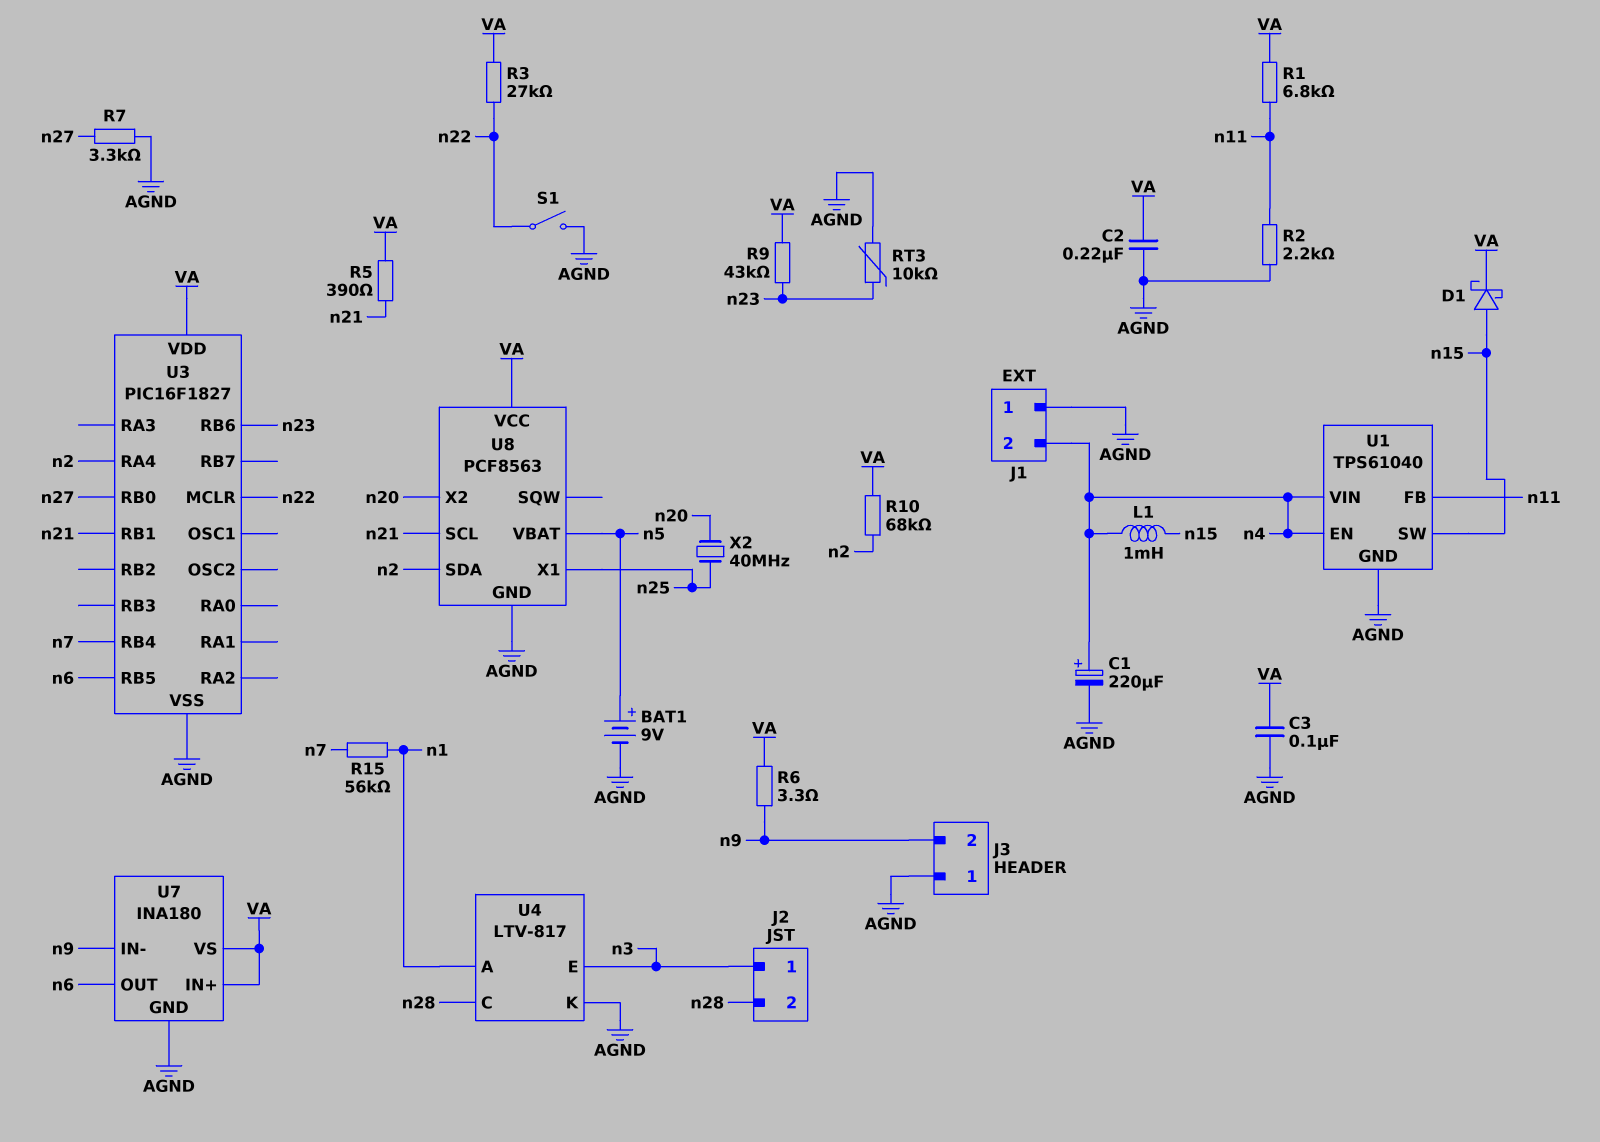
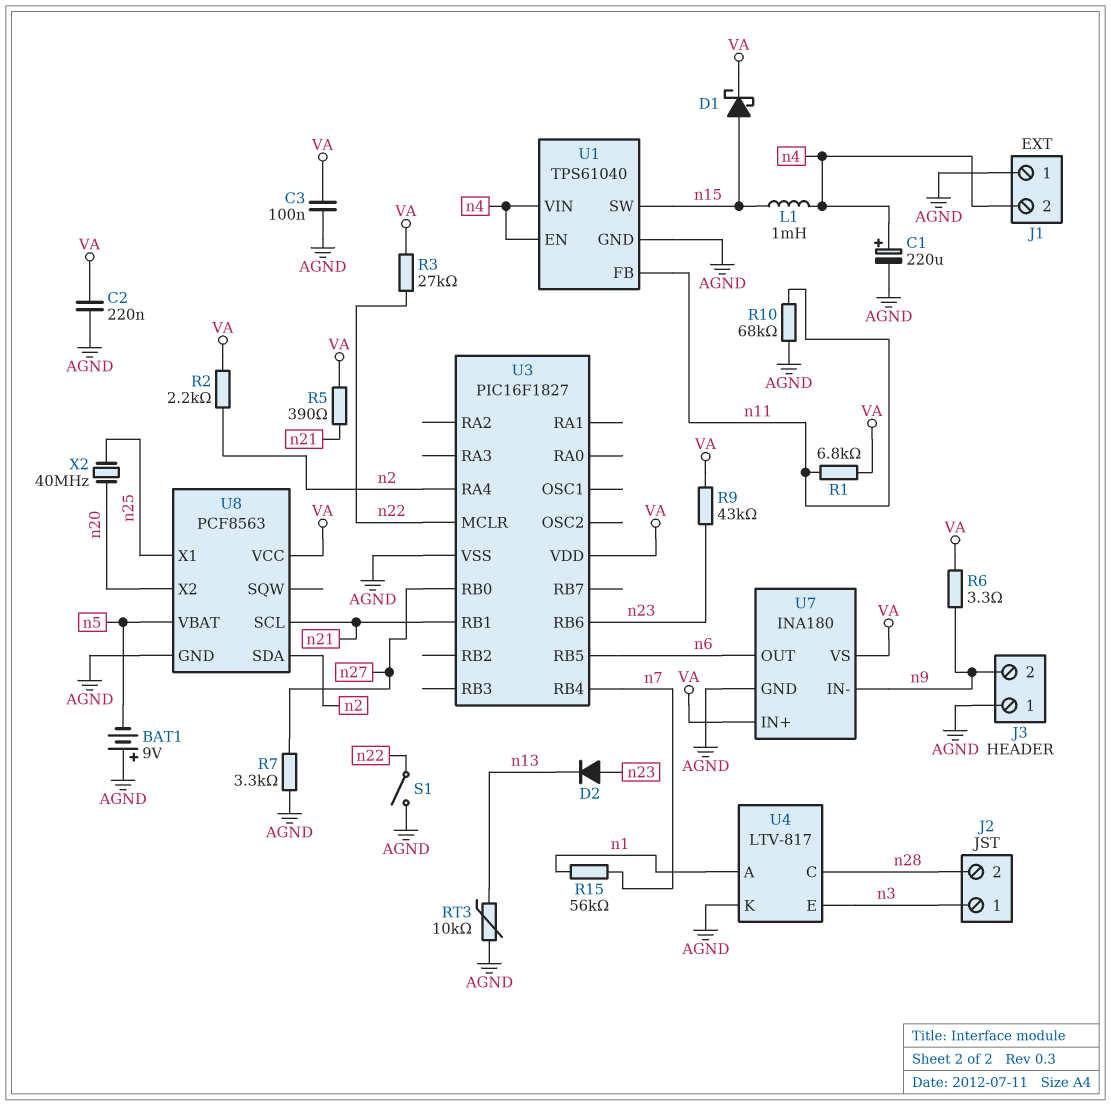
BAT1: 9V (plus n5, minus AGND) -> 9V (plus AGND, minus n5)
D2: none -> diode (A n23, K n13)
R2: 2.2k (AGND, n11) -> 2.2k (VA, n2)
R10: 68k (VA, n2) -> 68k (AGND, n11)
RT3: 10k (AGND, n23) -> 10k (AGND, n13)

